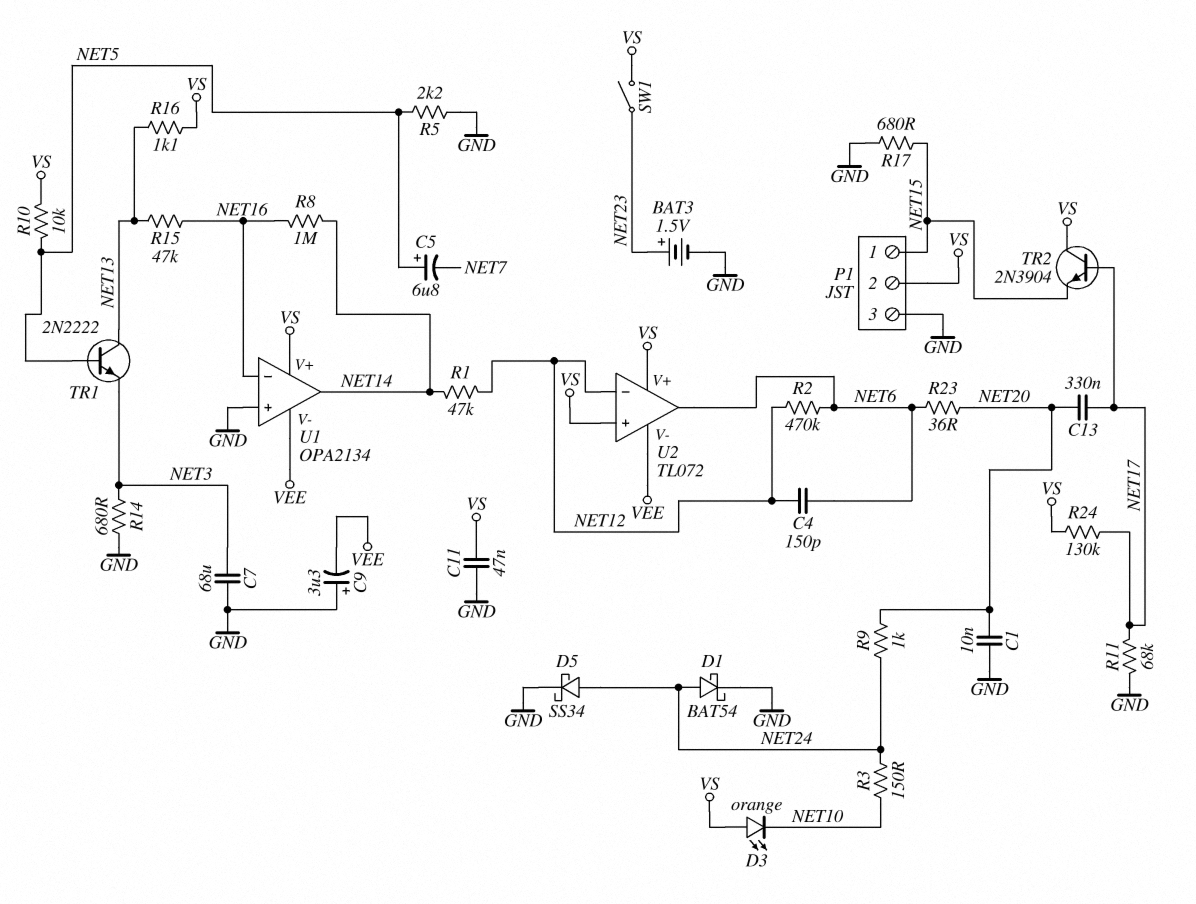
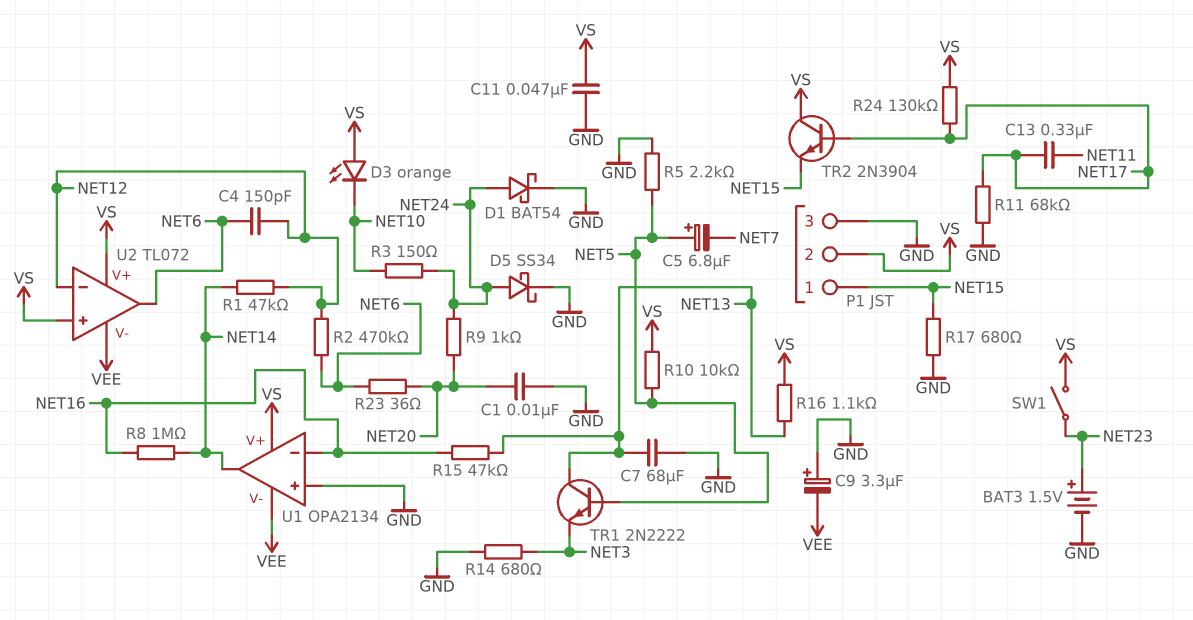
C7: 68uF (GND, NET3) -> 68uF (GND, NET13)
C13: 330nF (NET17, NET20) -> 330nF (NET11, NET17)

